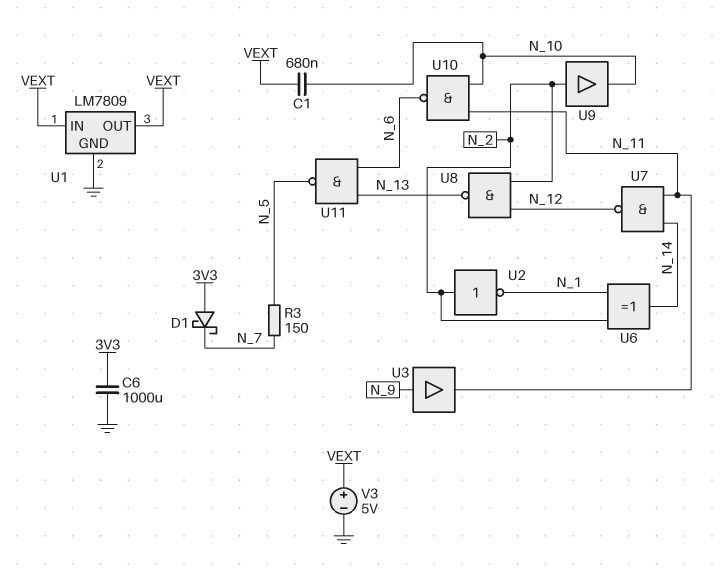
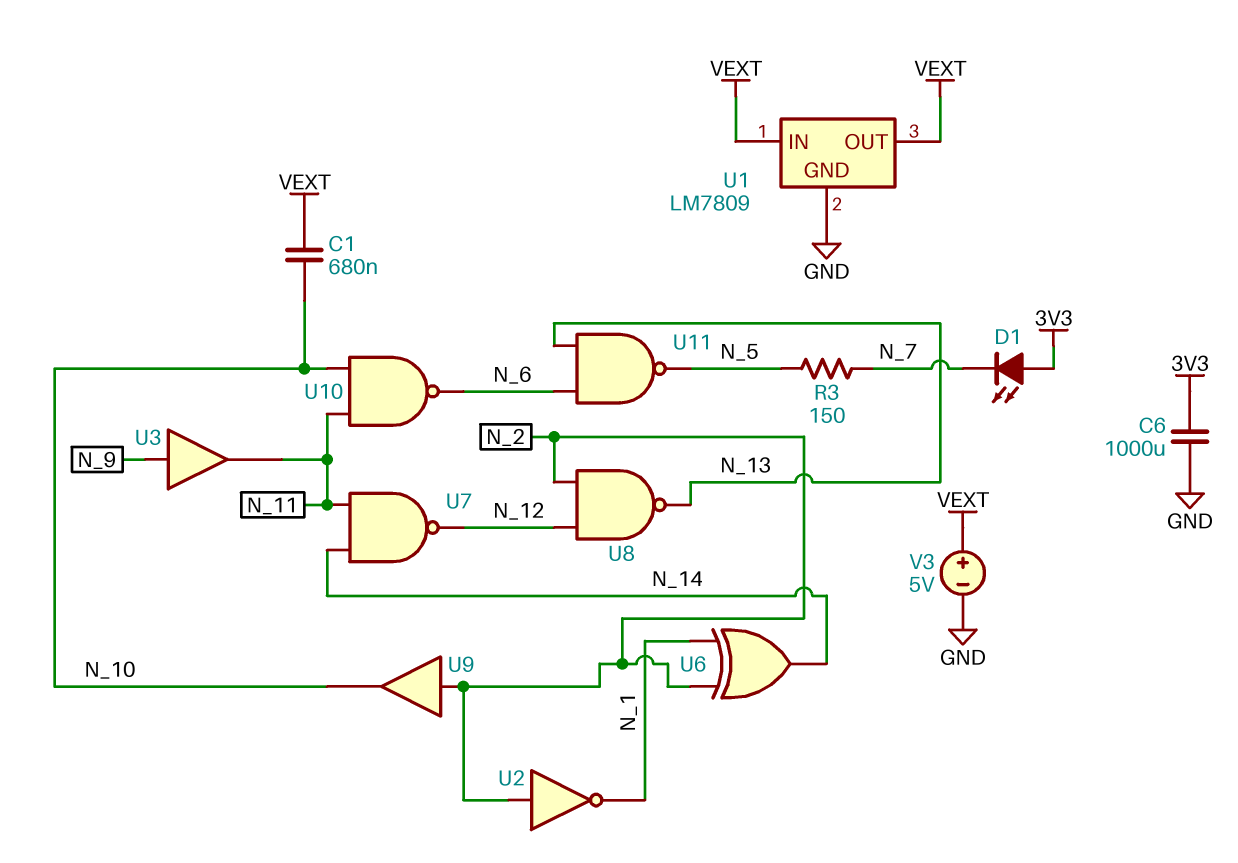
D1: schottky (A 3V3, K N_7) -> LED (A 3V3, K N_7)

